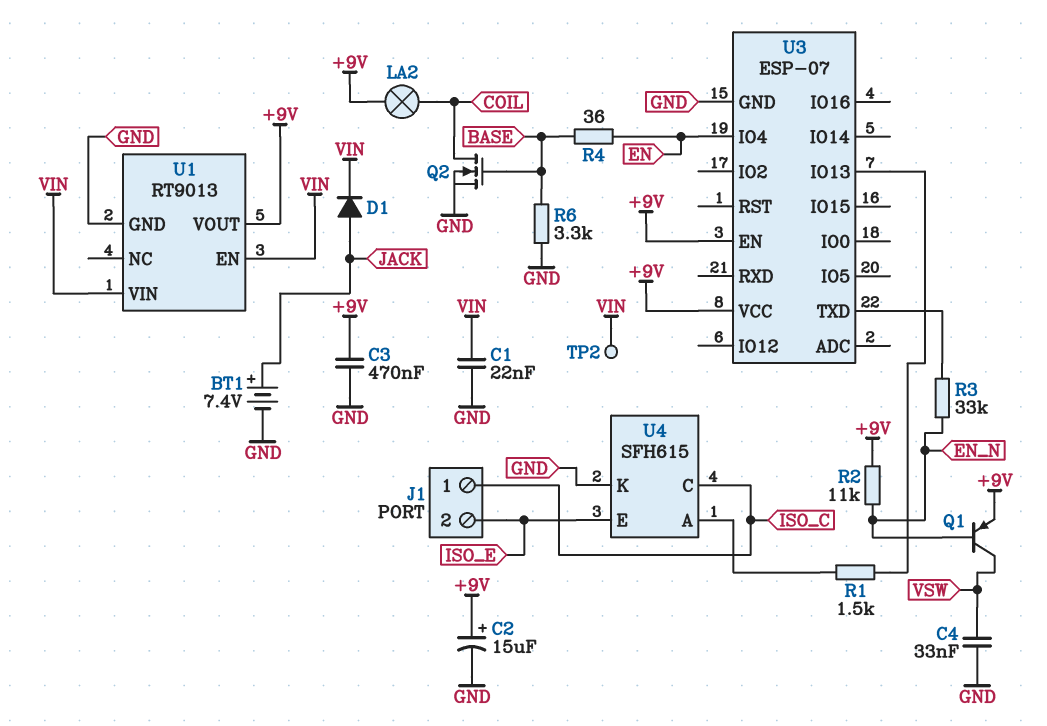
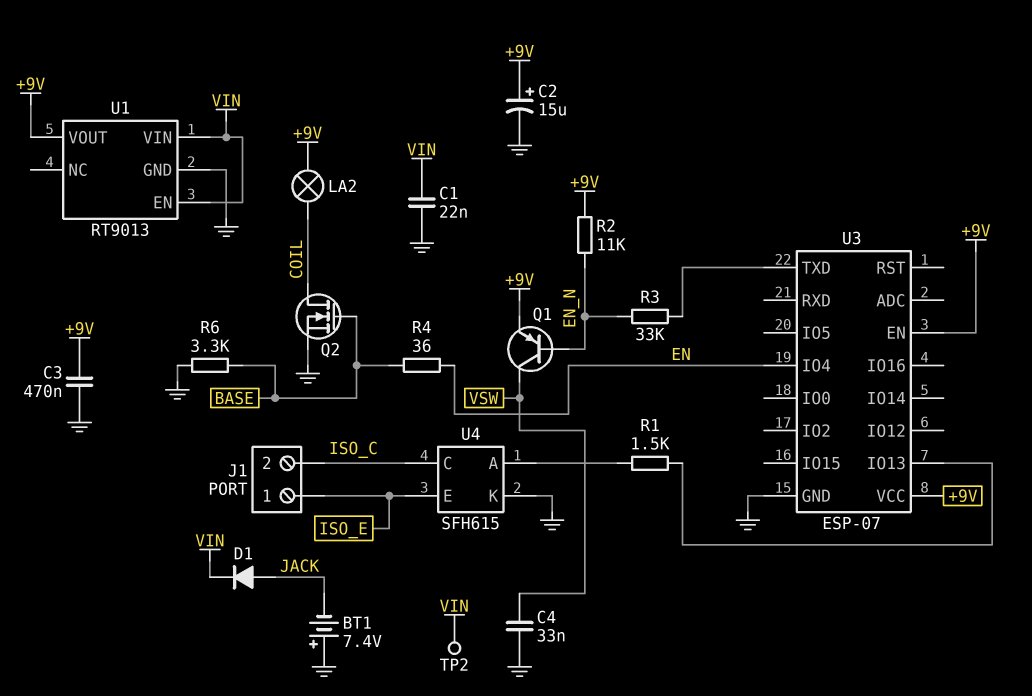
BT1: 7.4V (plus JACK, minus GND) -> 7.4V (plus GND, minus JACK)
J1 pin 1: ISO_C -> ISO_E
J1 pin 2: ISO_E -> ISO_C

